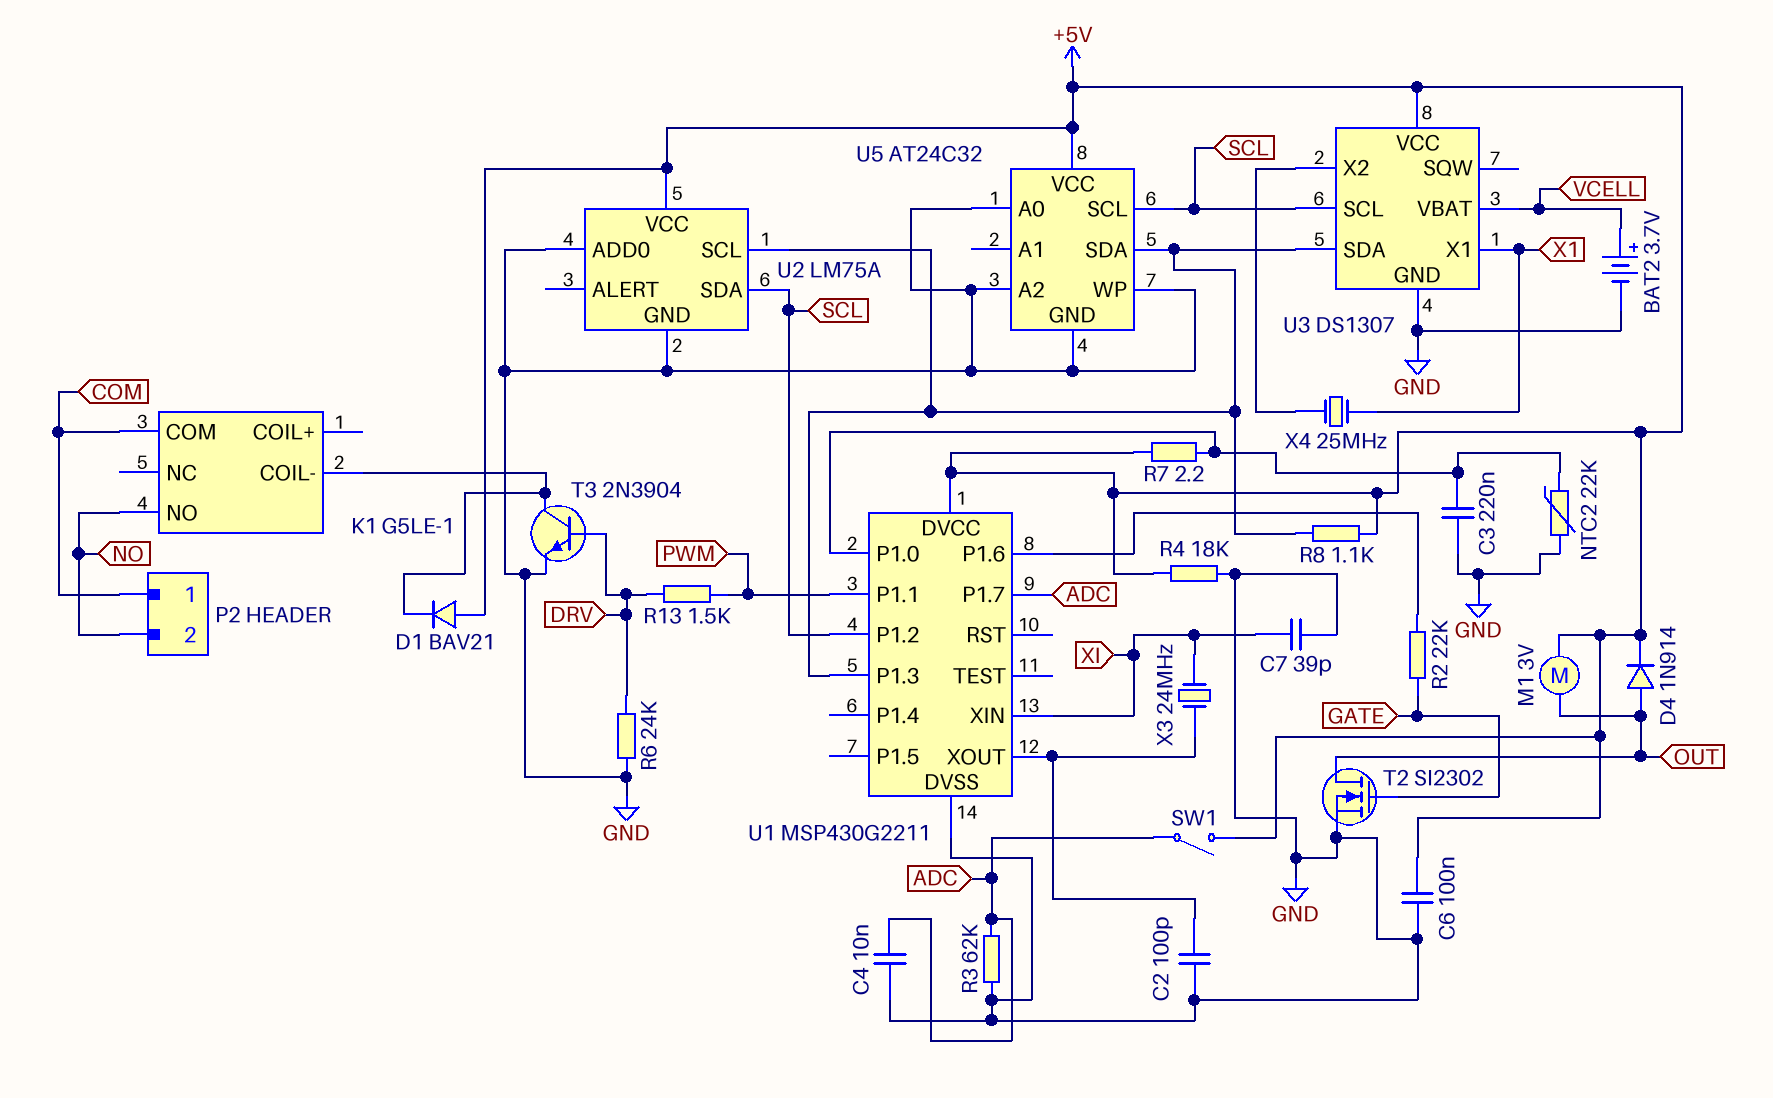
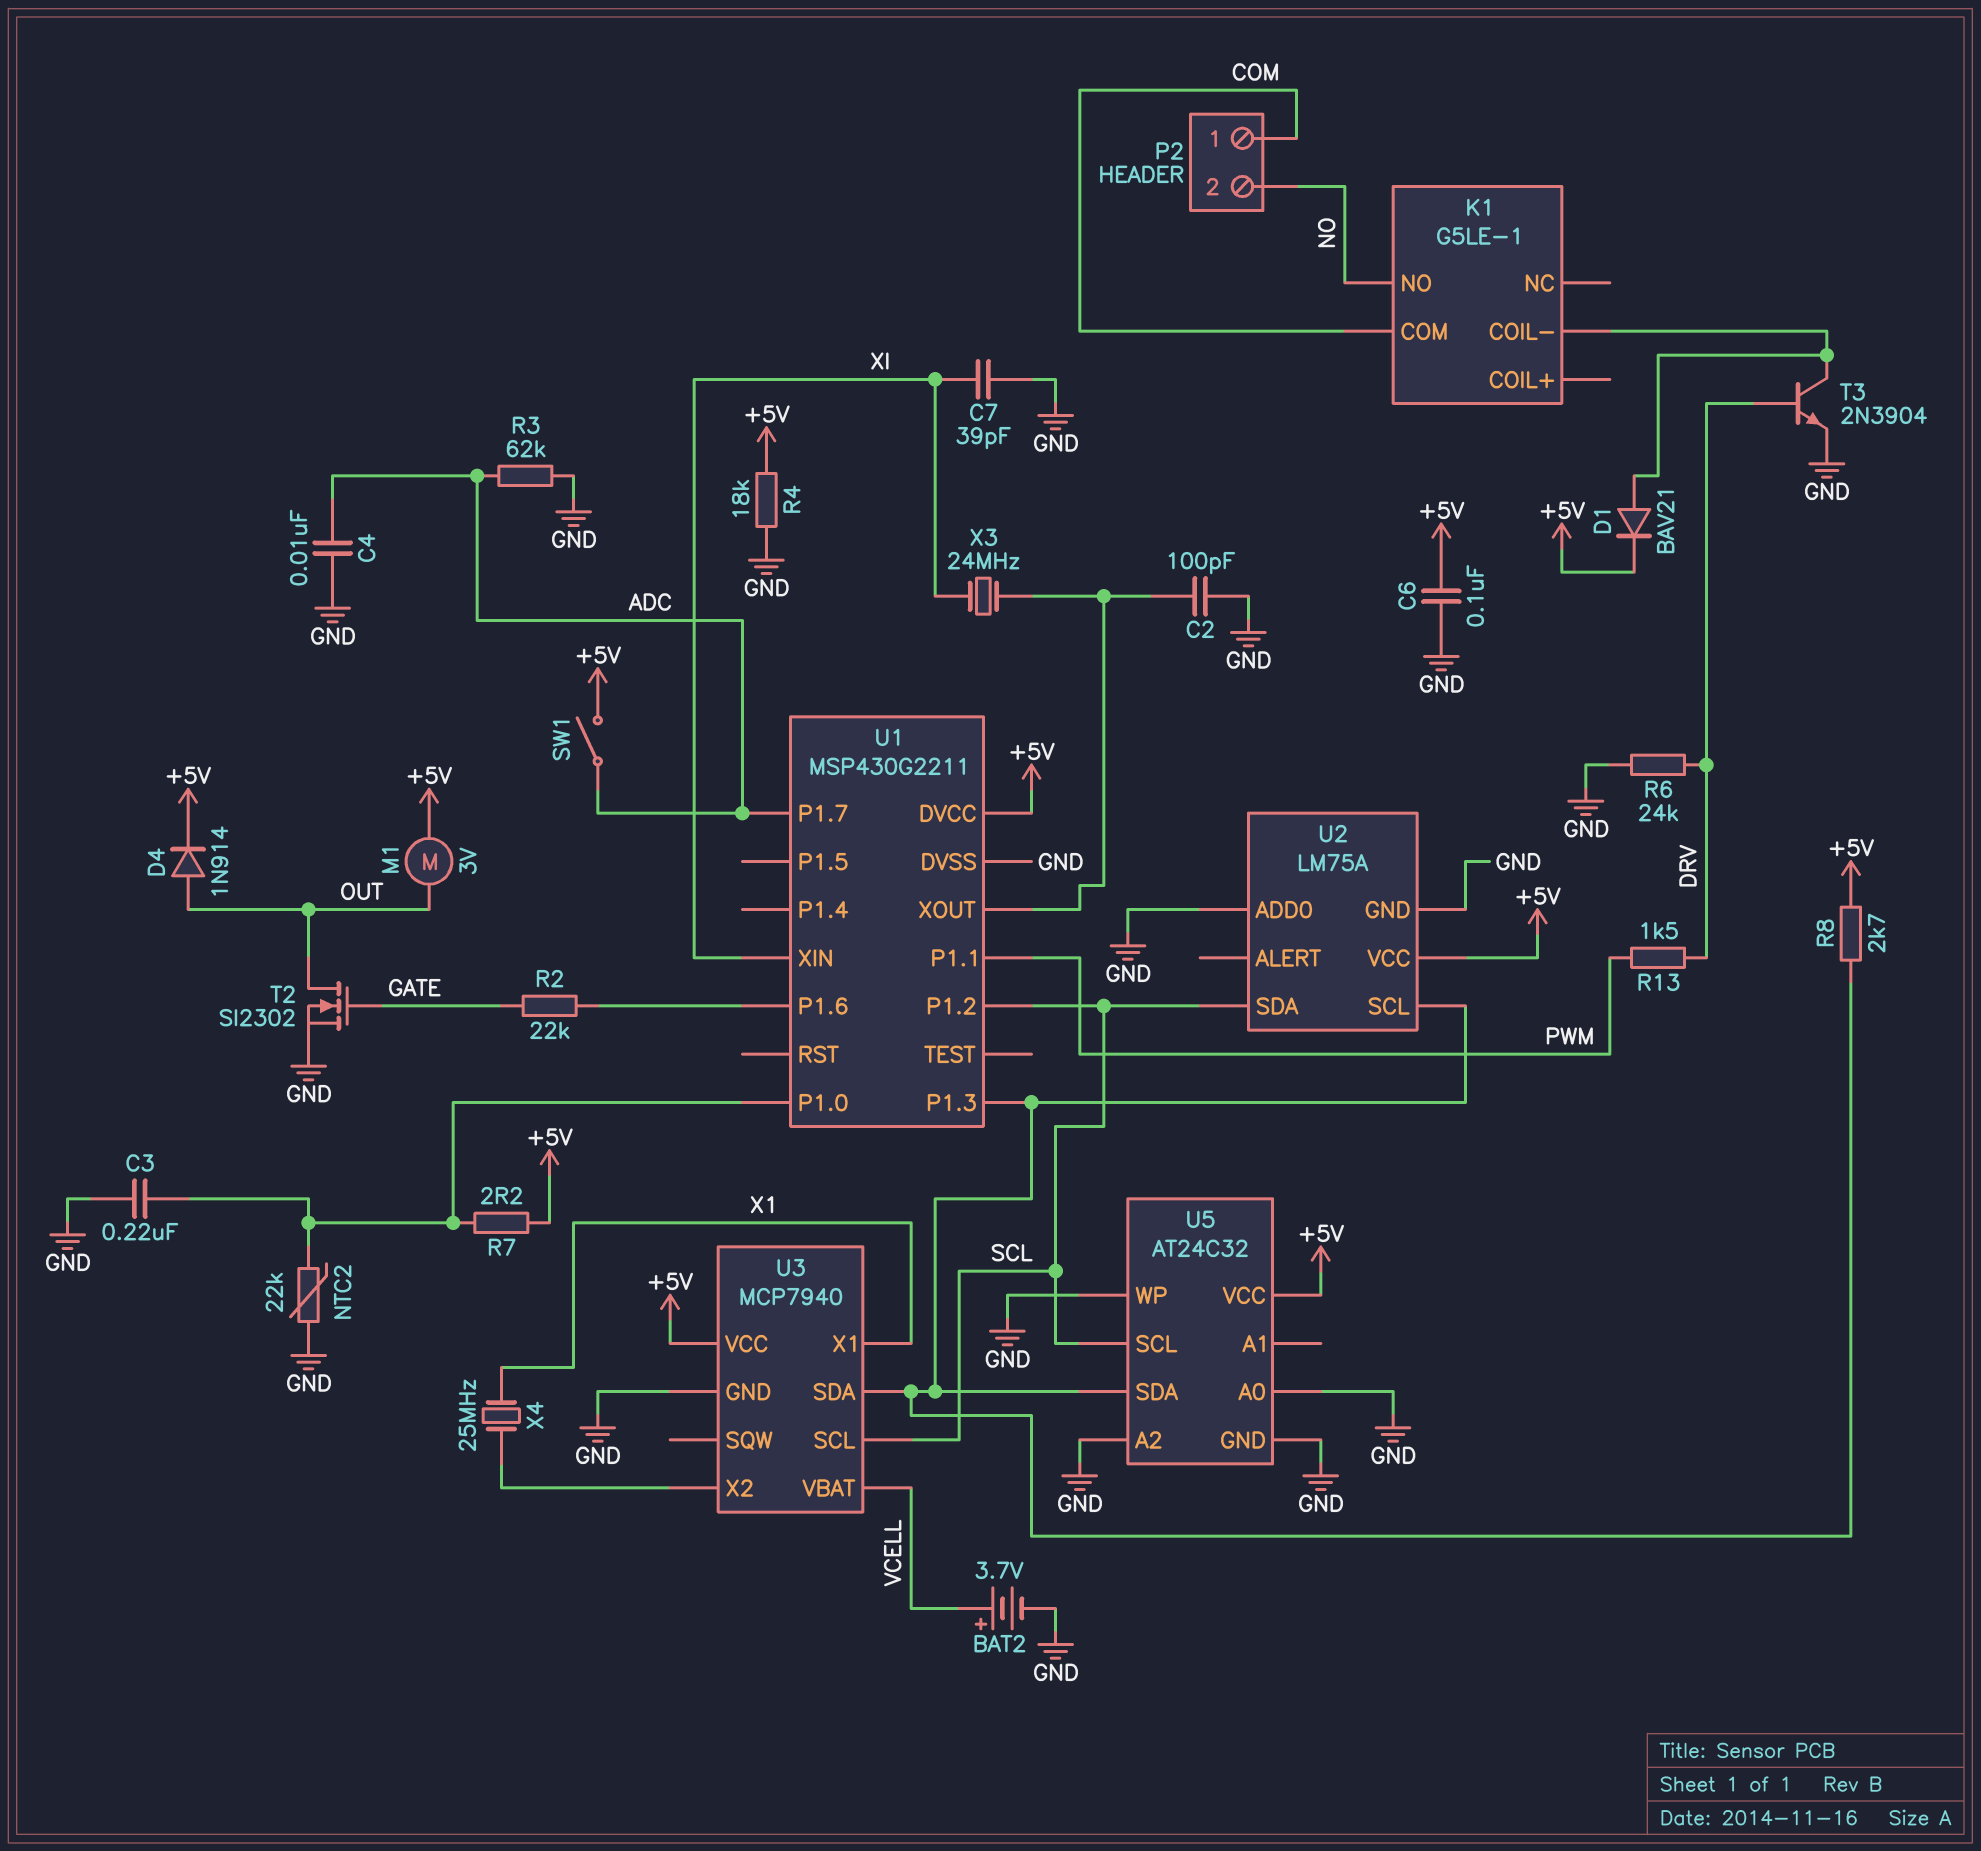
D1: diode BAV21 (A +5V, K K1/COIL-) -> diode BAV21 (A K1/COIL-, K +5V)
R8: 1.1k (+5V, U1/P1.3) -> 2.7k (+5V, U1/P1.3)
U3: DS1307 -> MCP7940

